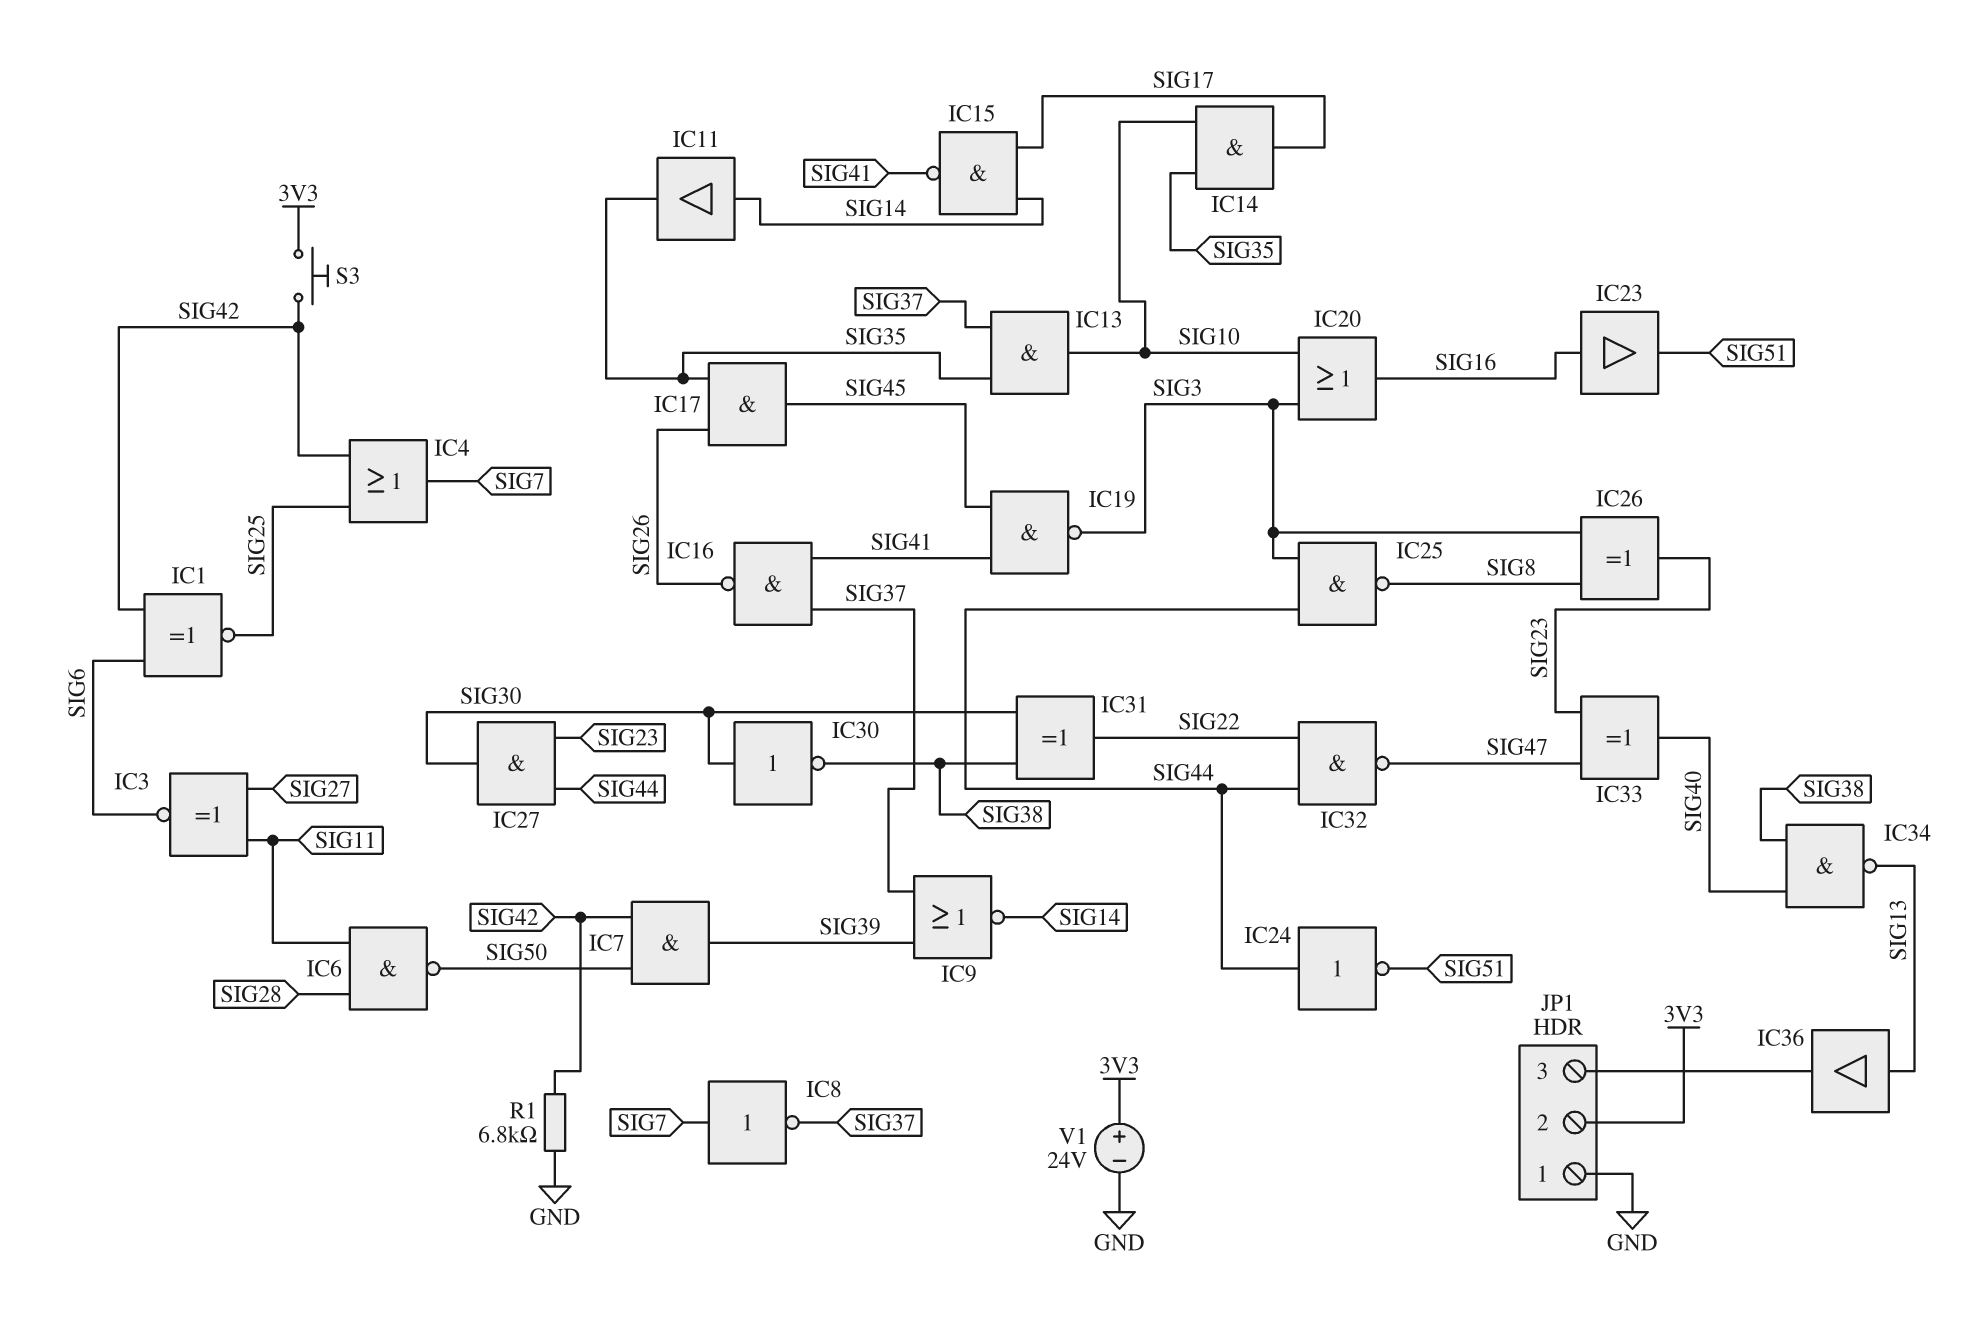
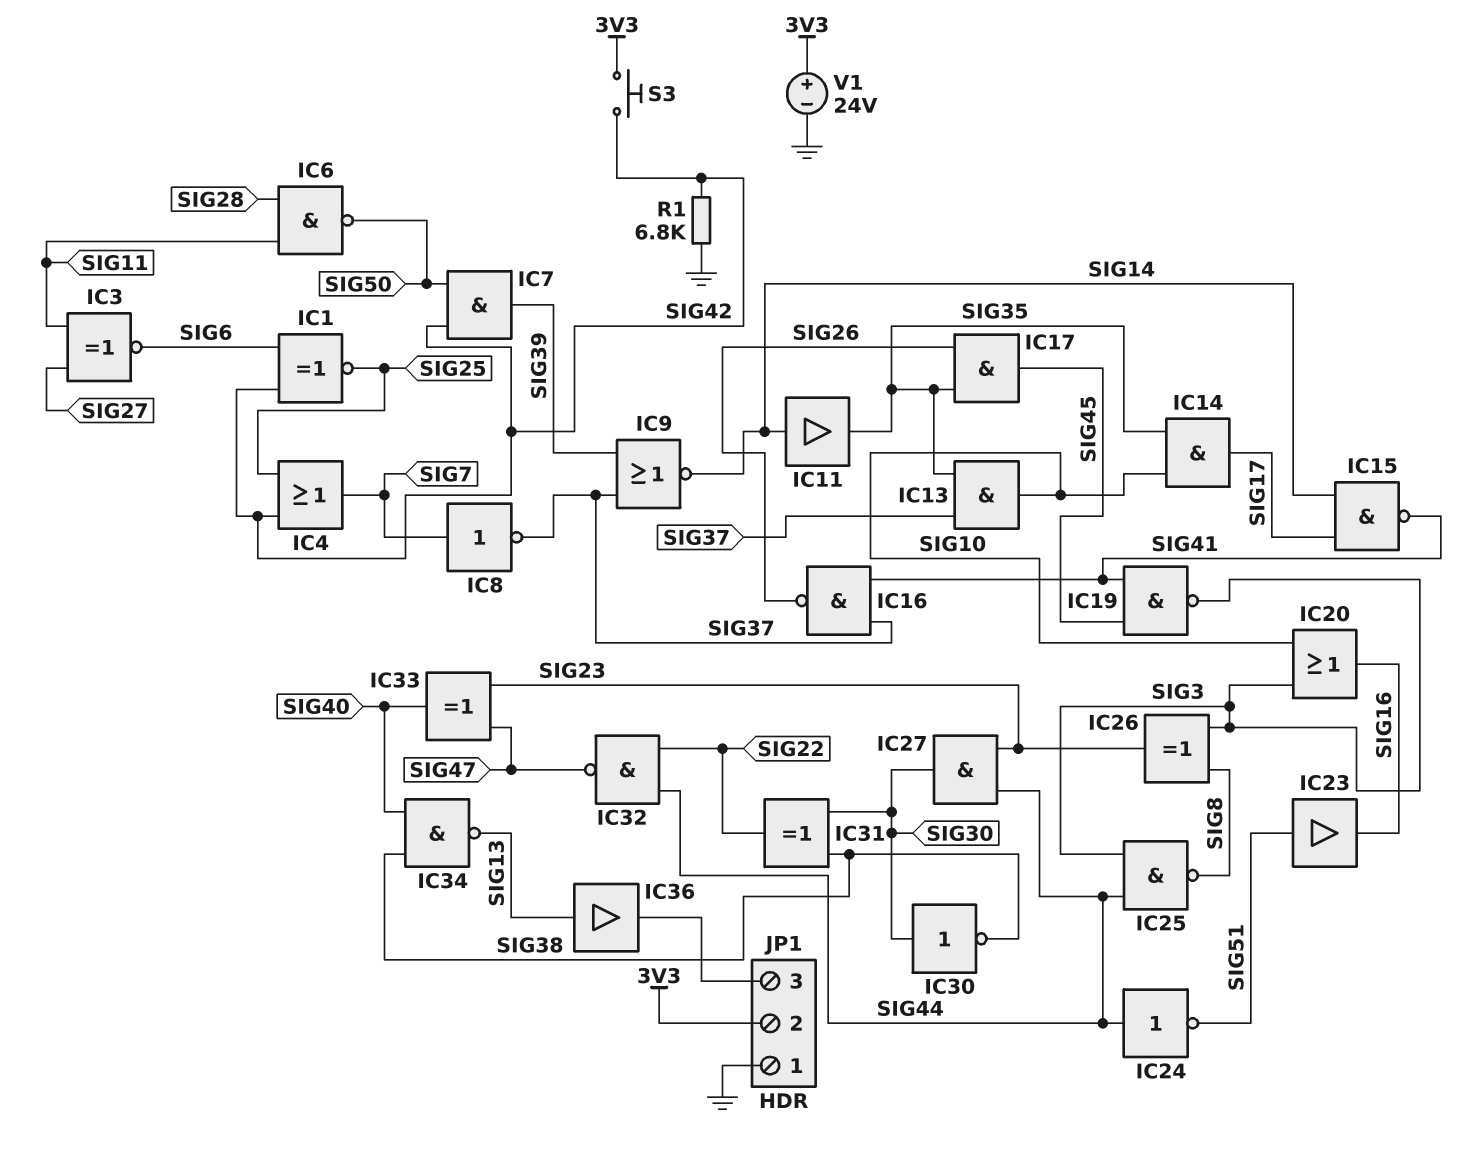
IC23: buffer (in SIG16, out SIG51) -> buffer (in SIG51, out SIG16)

